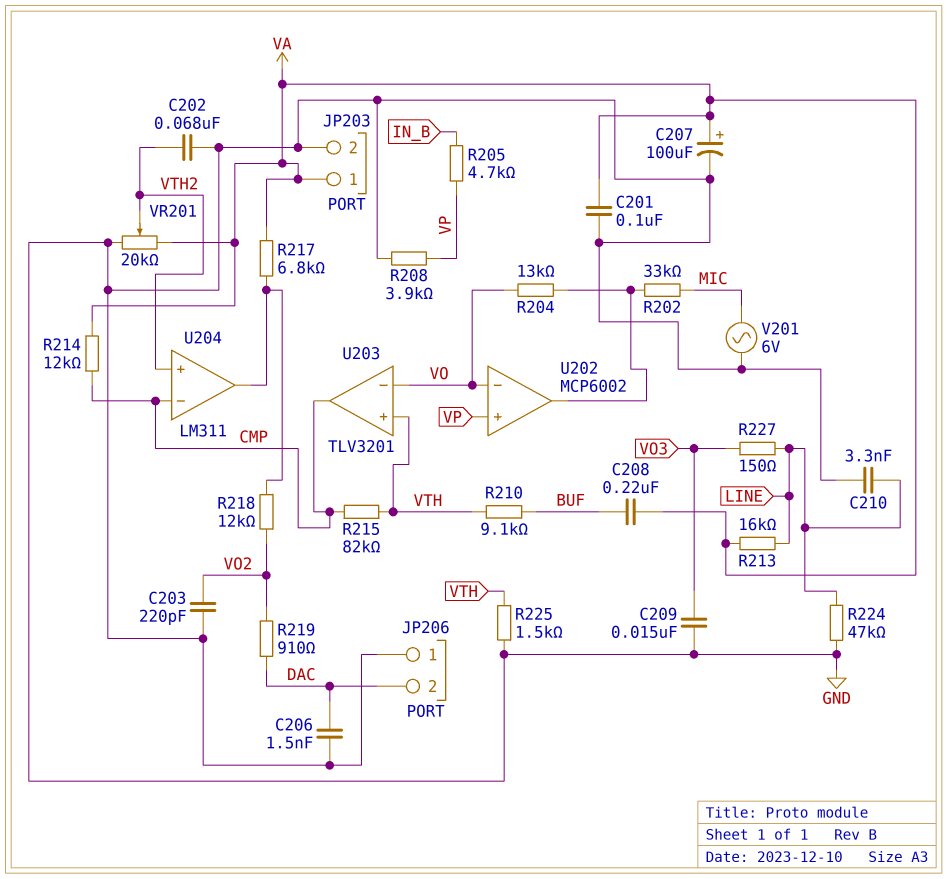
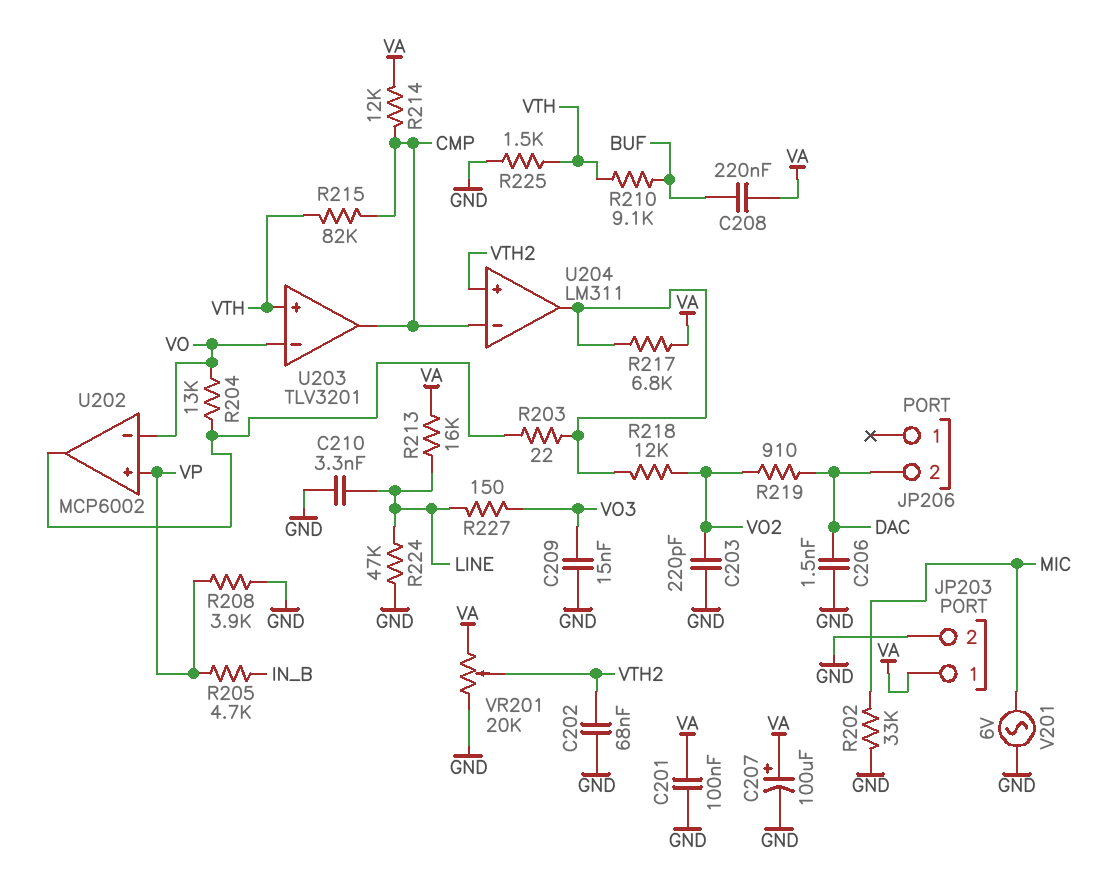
JP206 pin 1: GND -> none
R202: 33k (MIC, U202/out) -> 33k (GND, MIC)
R203: none -> 22 (U202/out, U204/out)

